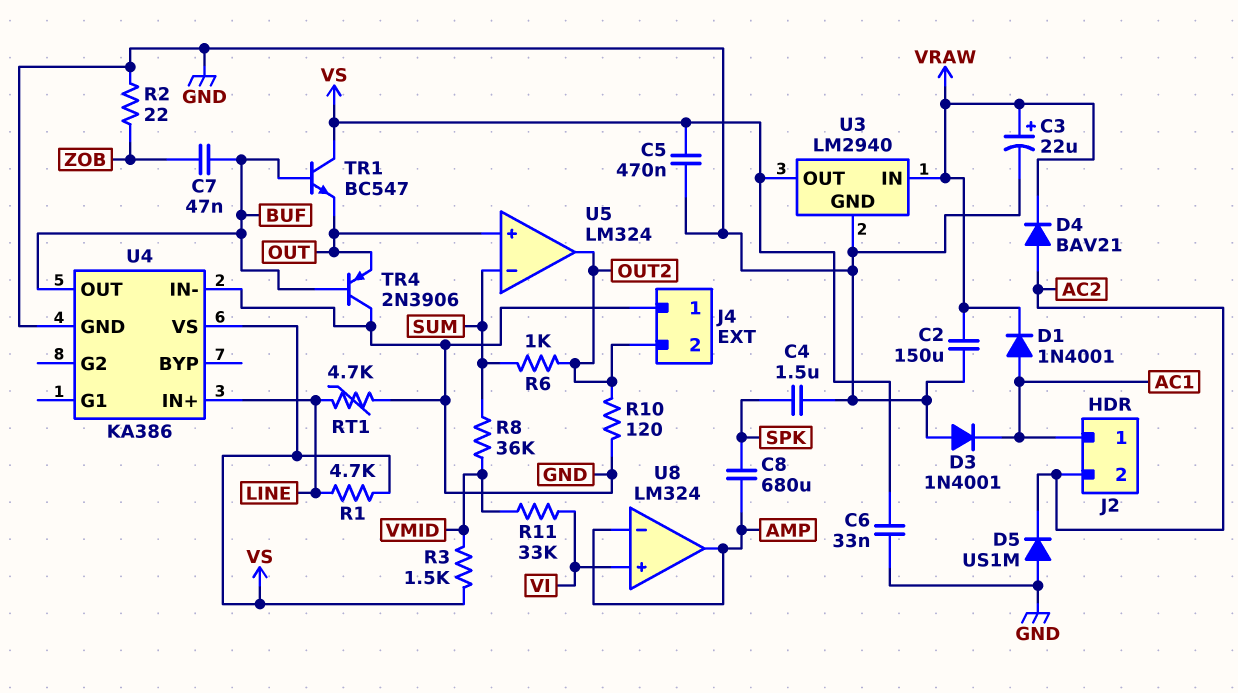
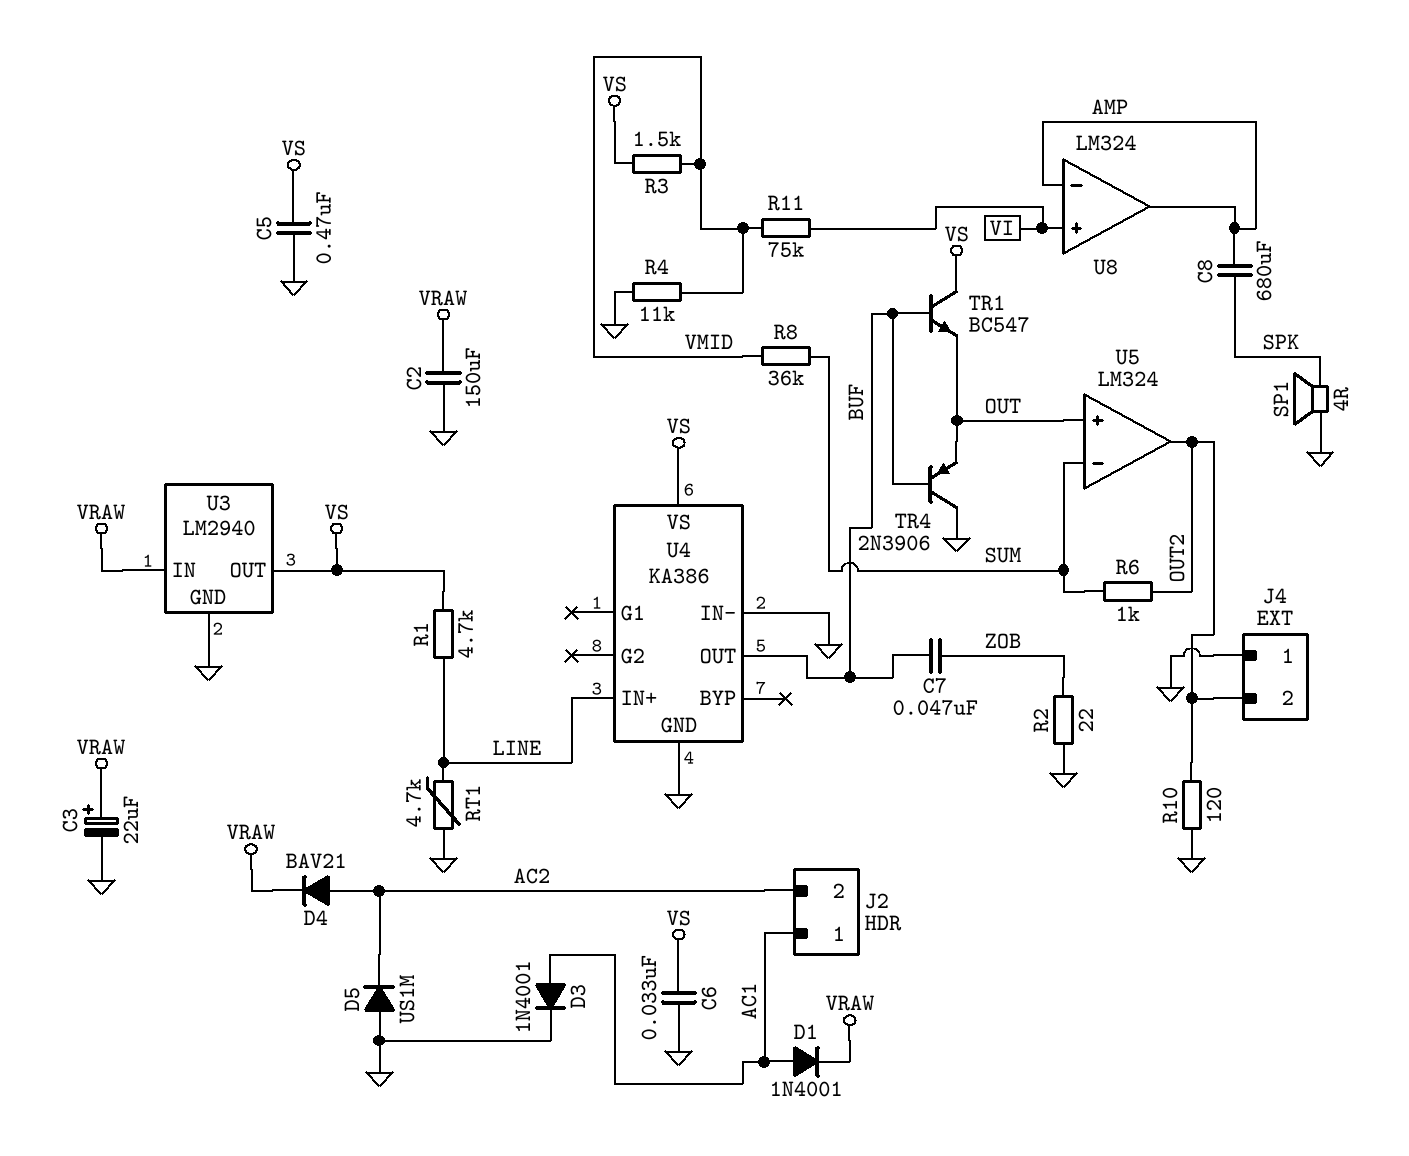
C4: 1.5uF (GND, SPK) -> none
D3: diode 1N4001 (A GND, K AC1) -> diode 1N4001 (A AC1, K GND)
R4: none -> 11k (GND, VMID)
R11: 33k (VI, VMID) -> 75k (VI, VMID)
SP1: none -> speaker 4R (GND, SPK)

